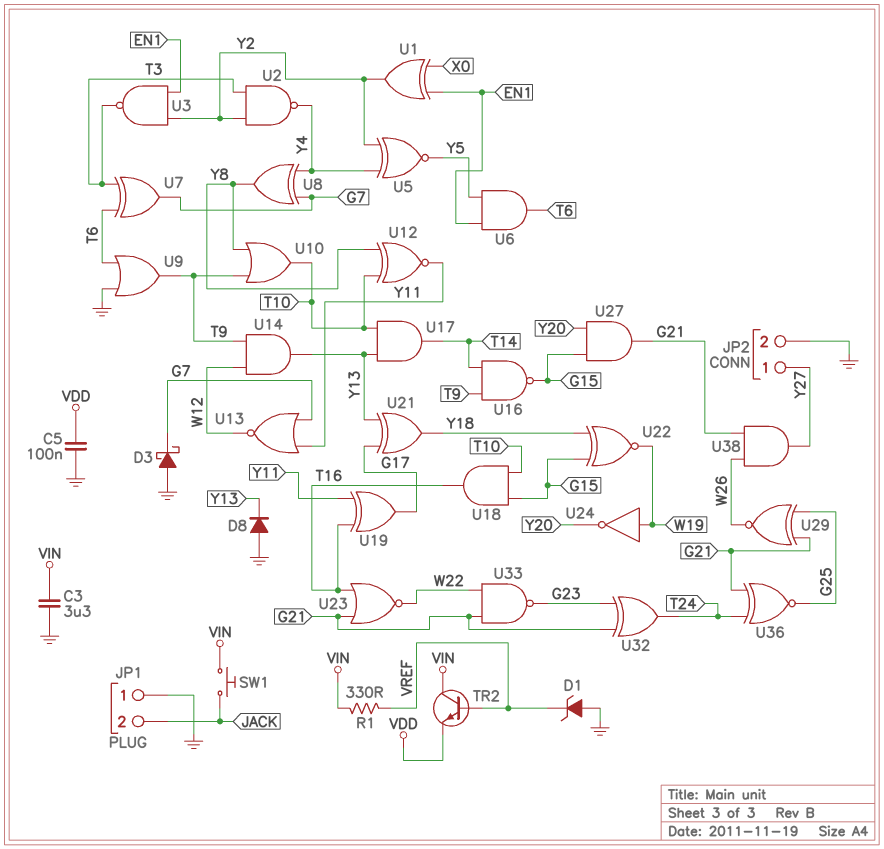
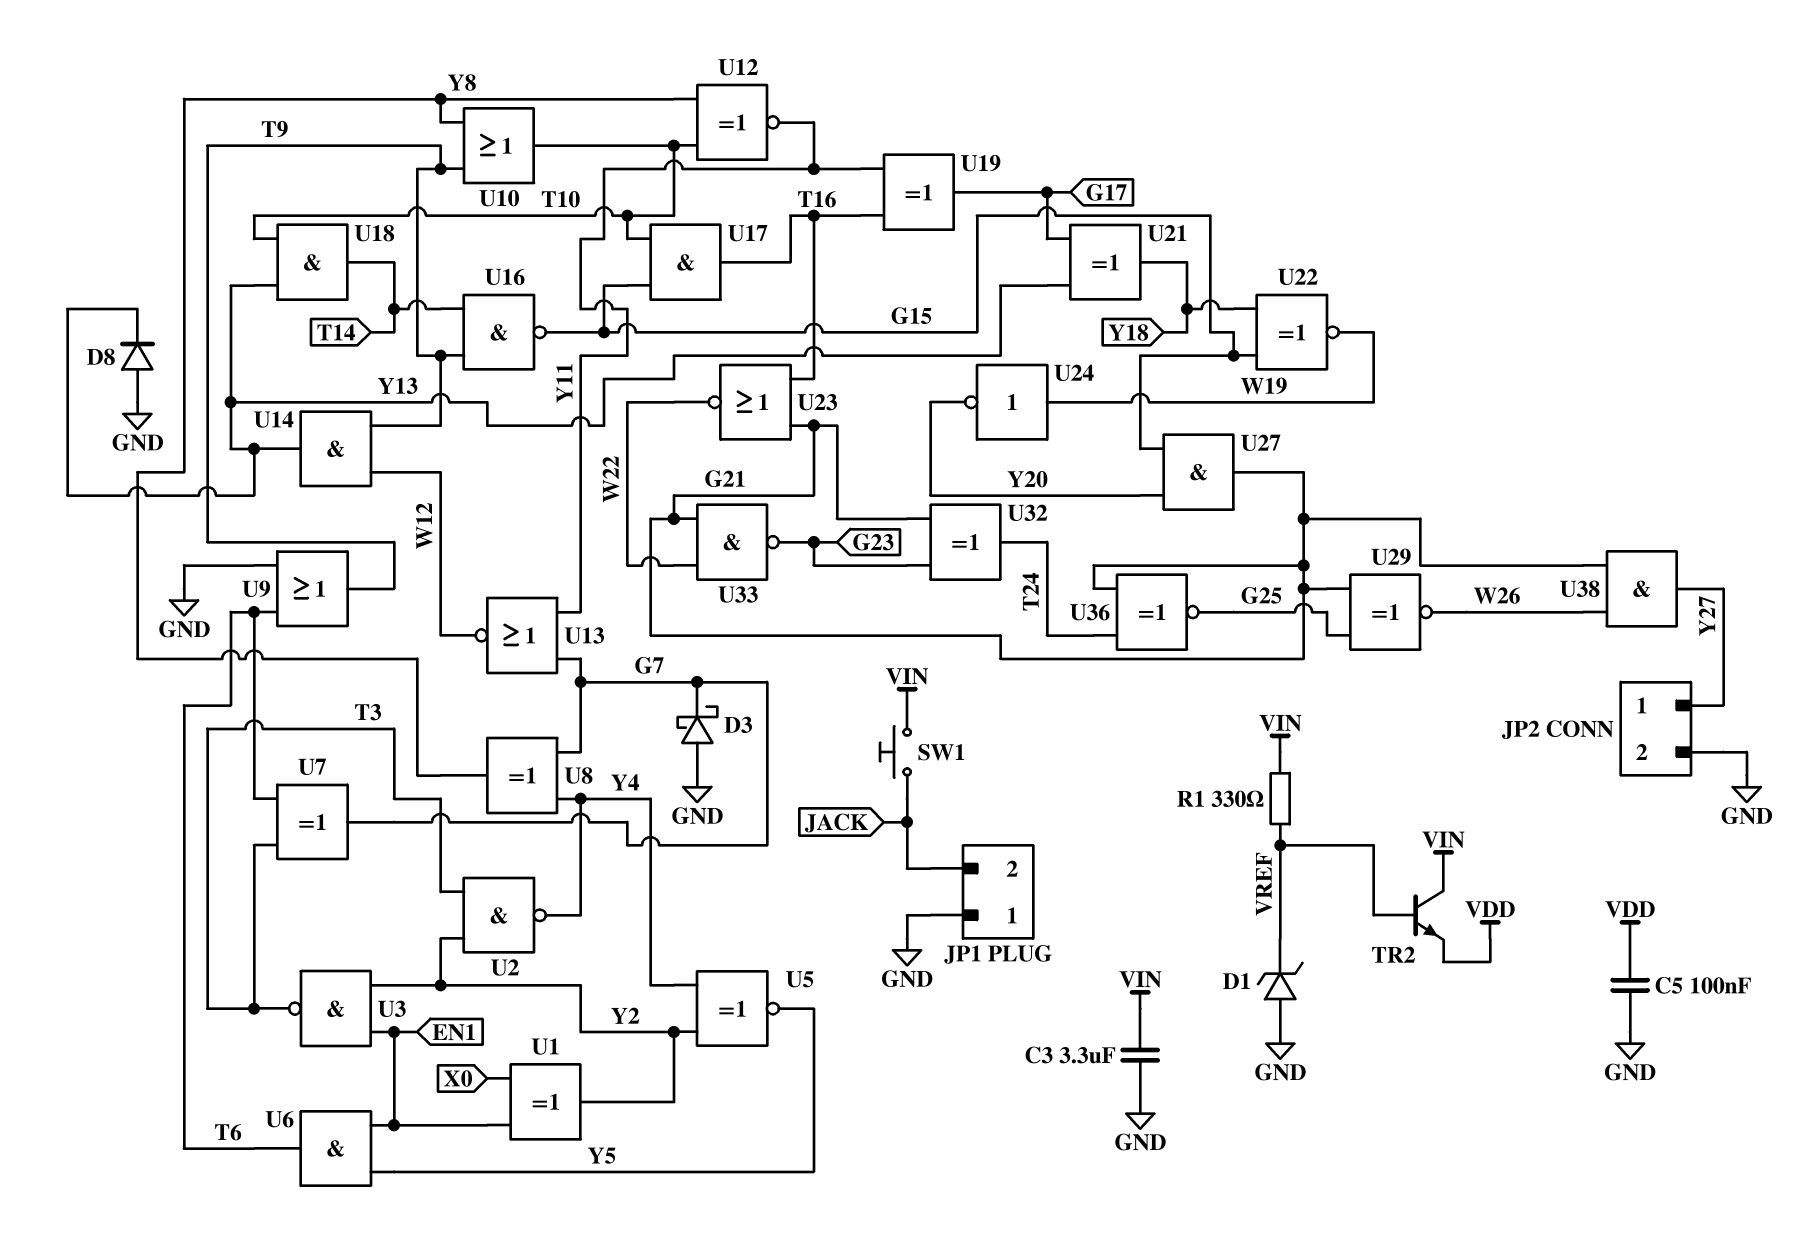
U17: AND (in T10, in Y13, out T14) -> AND (in G15, in T10, out T16)
U18: AND (in G15, in T10, out T16) -> AND (in T10, in Y13, out T14)

